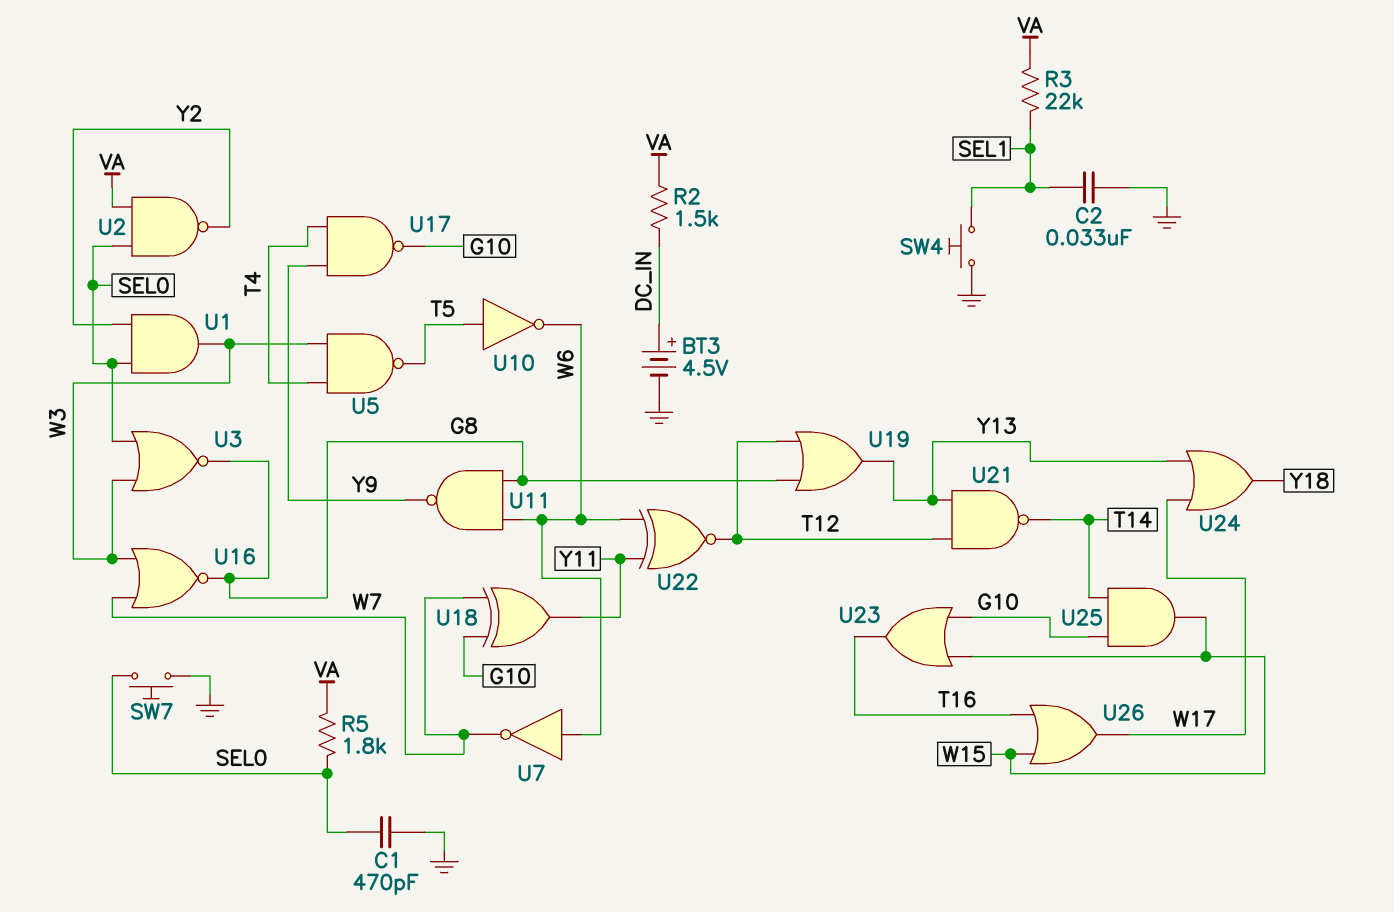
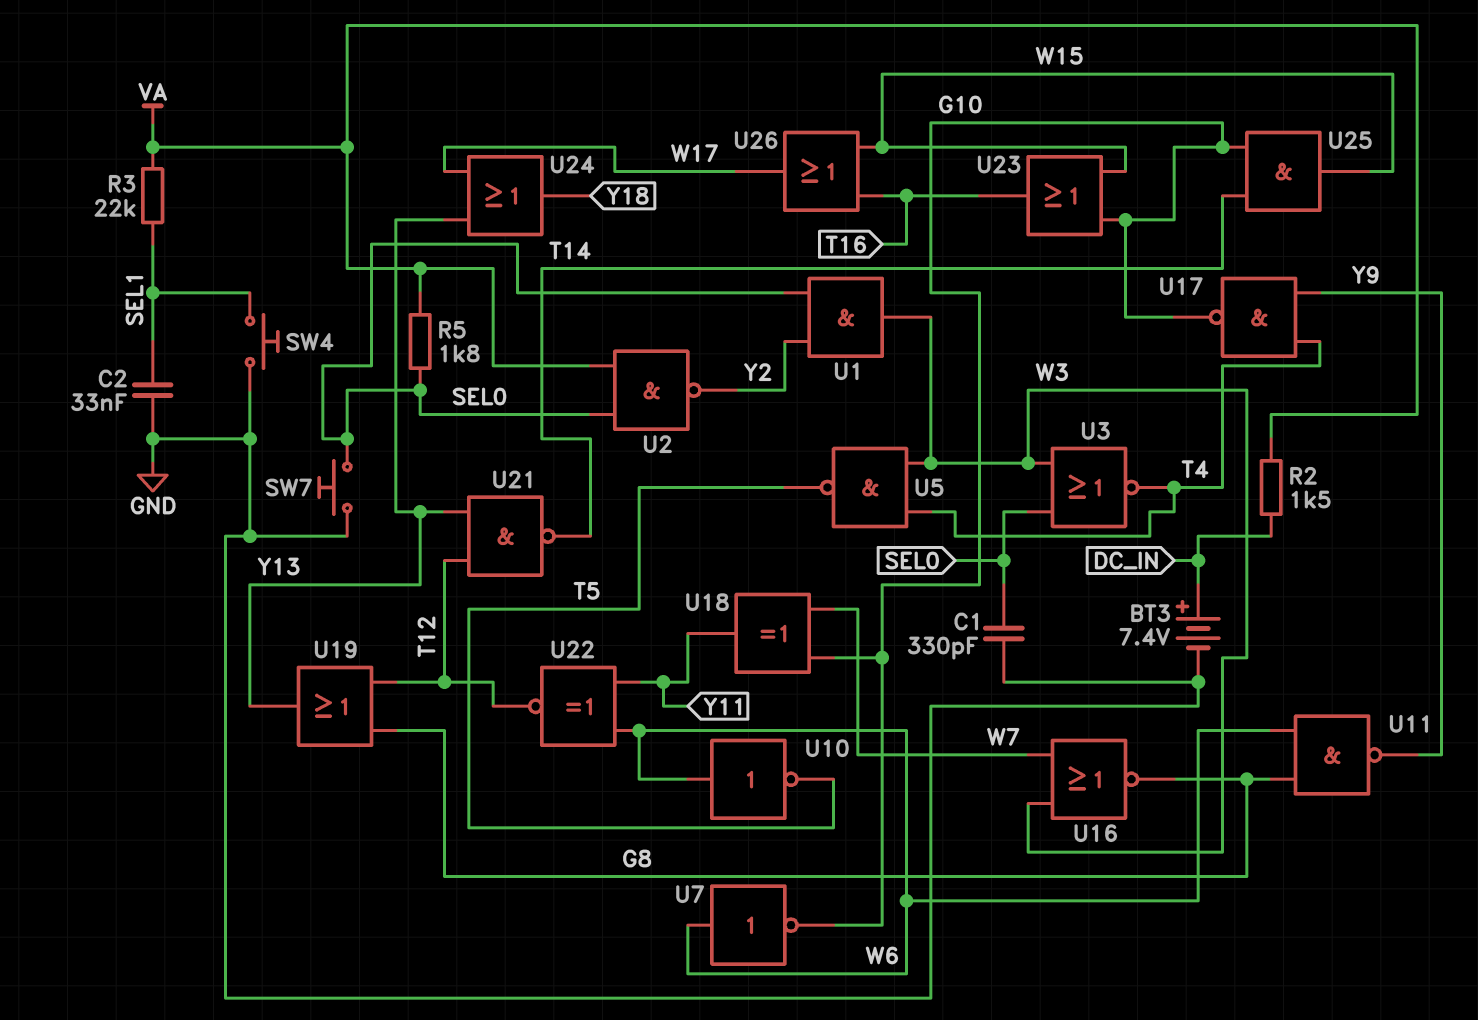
BT3: 4.5V (plus DC_IN, minus GND) -> 7.4V (plus DC_IN, minus GND)
C1: 470pF (GND, SEL0) -> 330pF (GND, SEL0)
U3: NOR (in SEL0, in W3, out G8) -> NOR (in SEL0, in W3, out T4)
U7: NOT (in W6, out W7) -> NOT (in W6, out G10)
U10: NOT (in T5, out W6) -> NOT (in W6, out T5)

